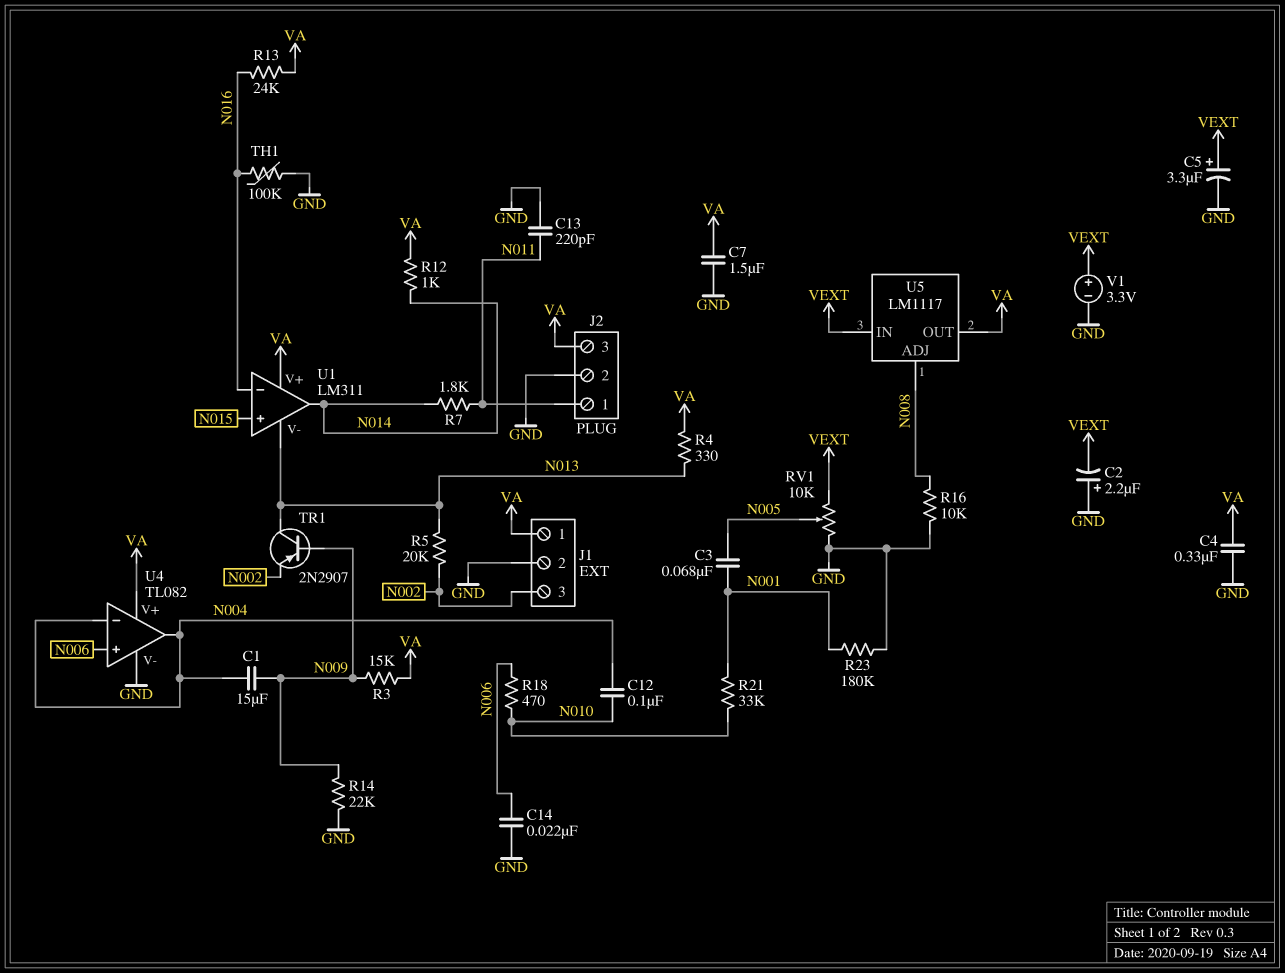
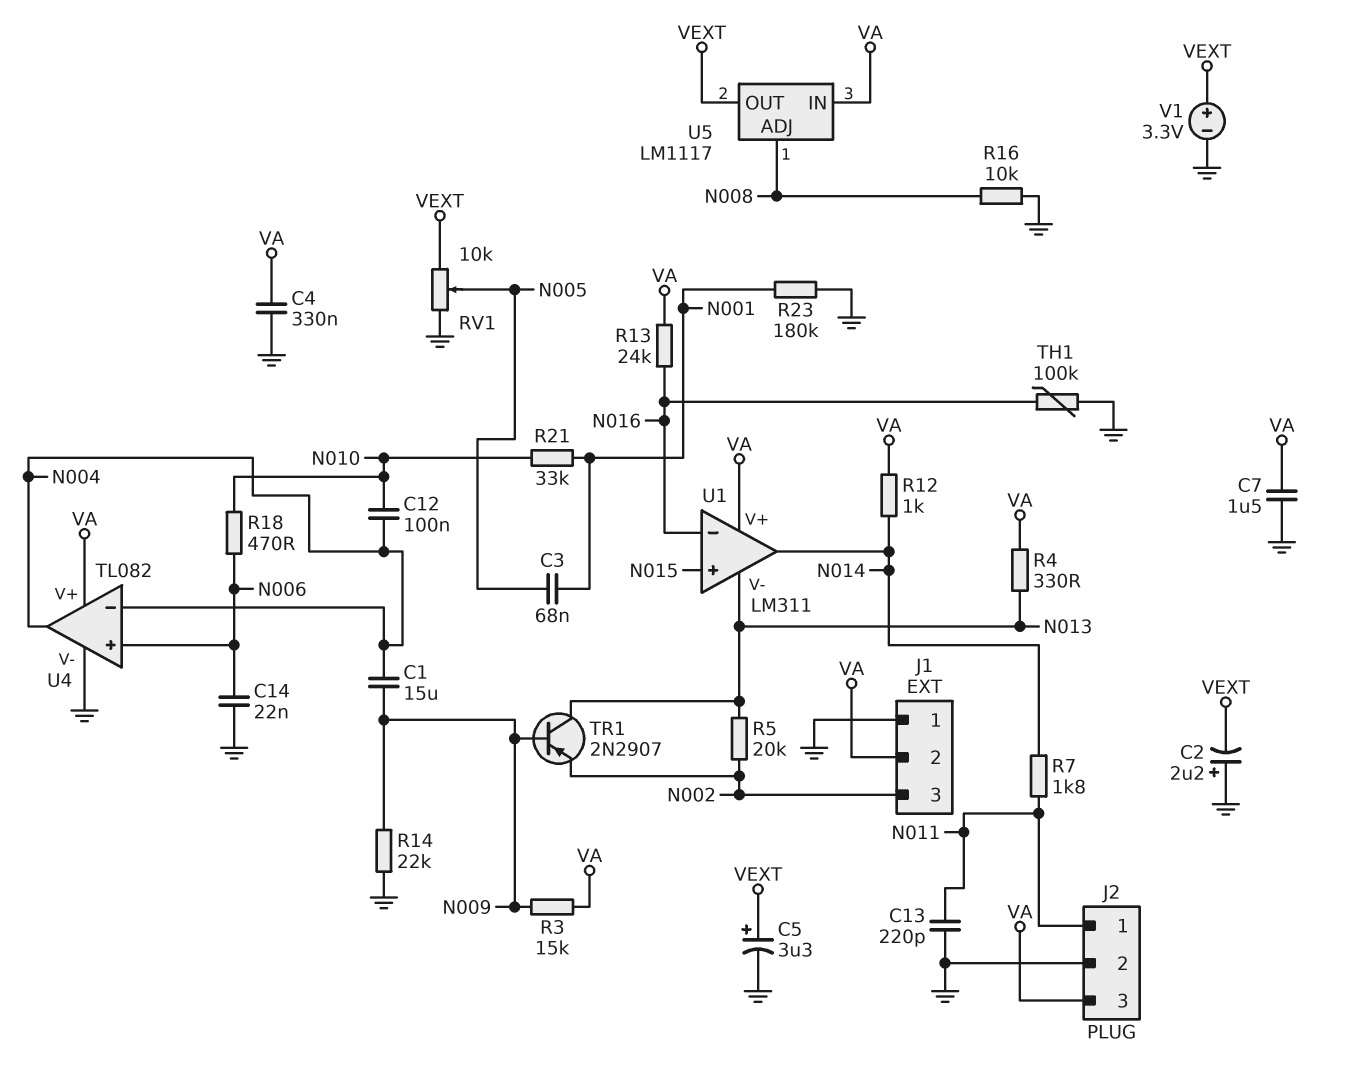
J1 pin 1: VA -> GND
J1 pin 2: GND -> VA
U5 pin IN: VEXT -> VA
U5 pin OUT: VA -> VEXT

